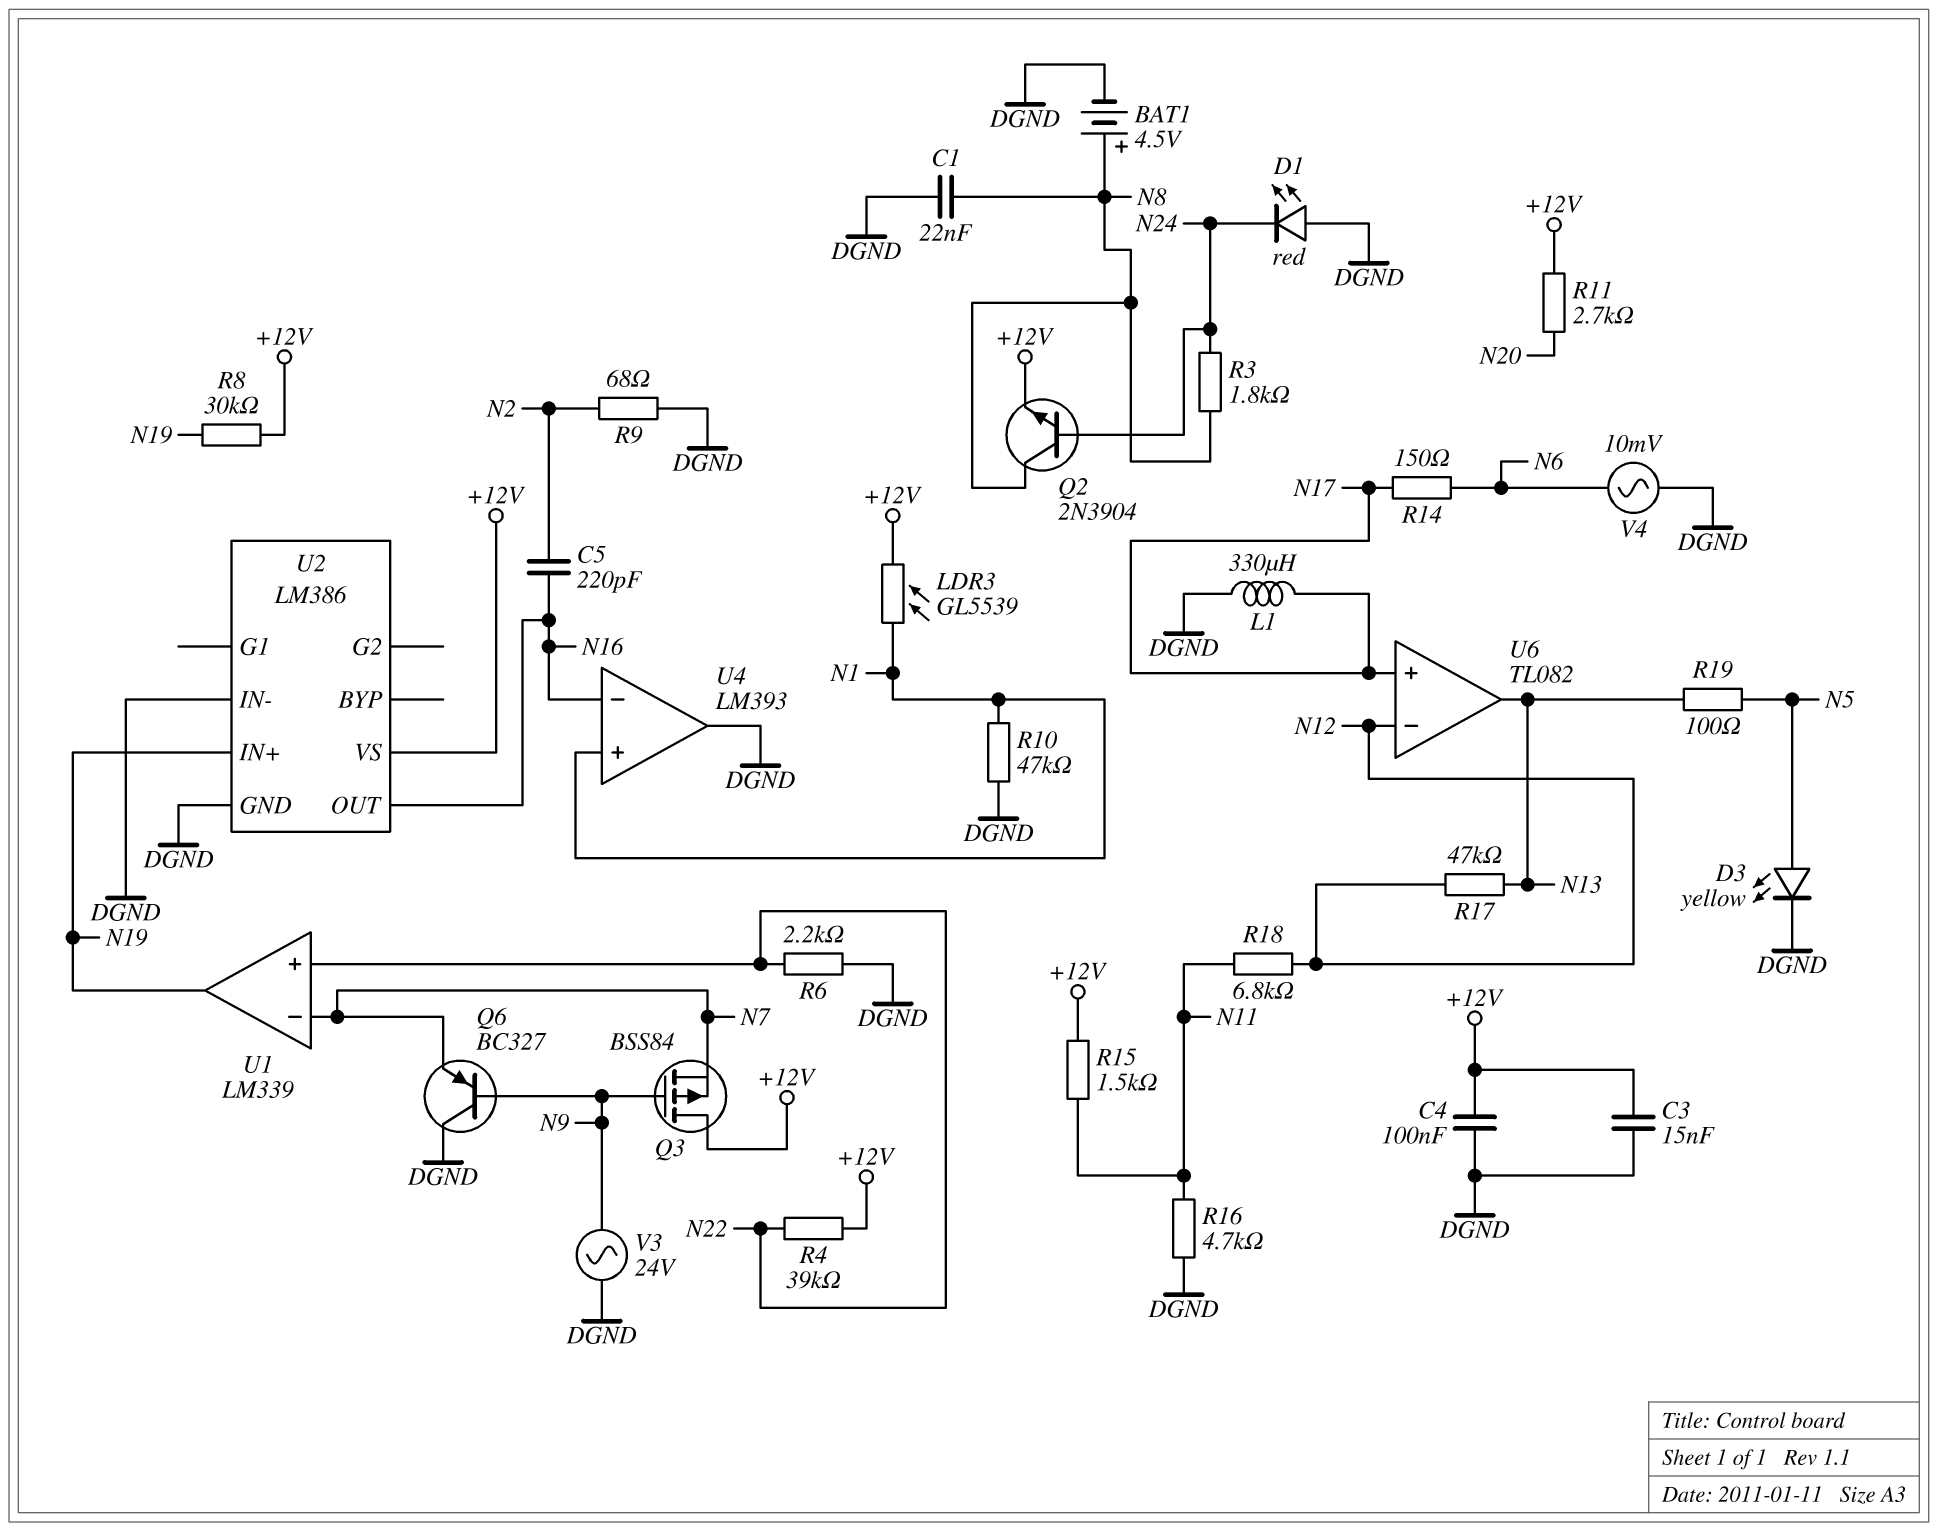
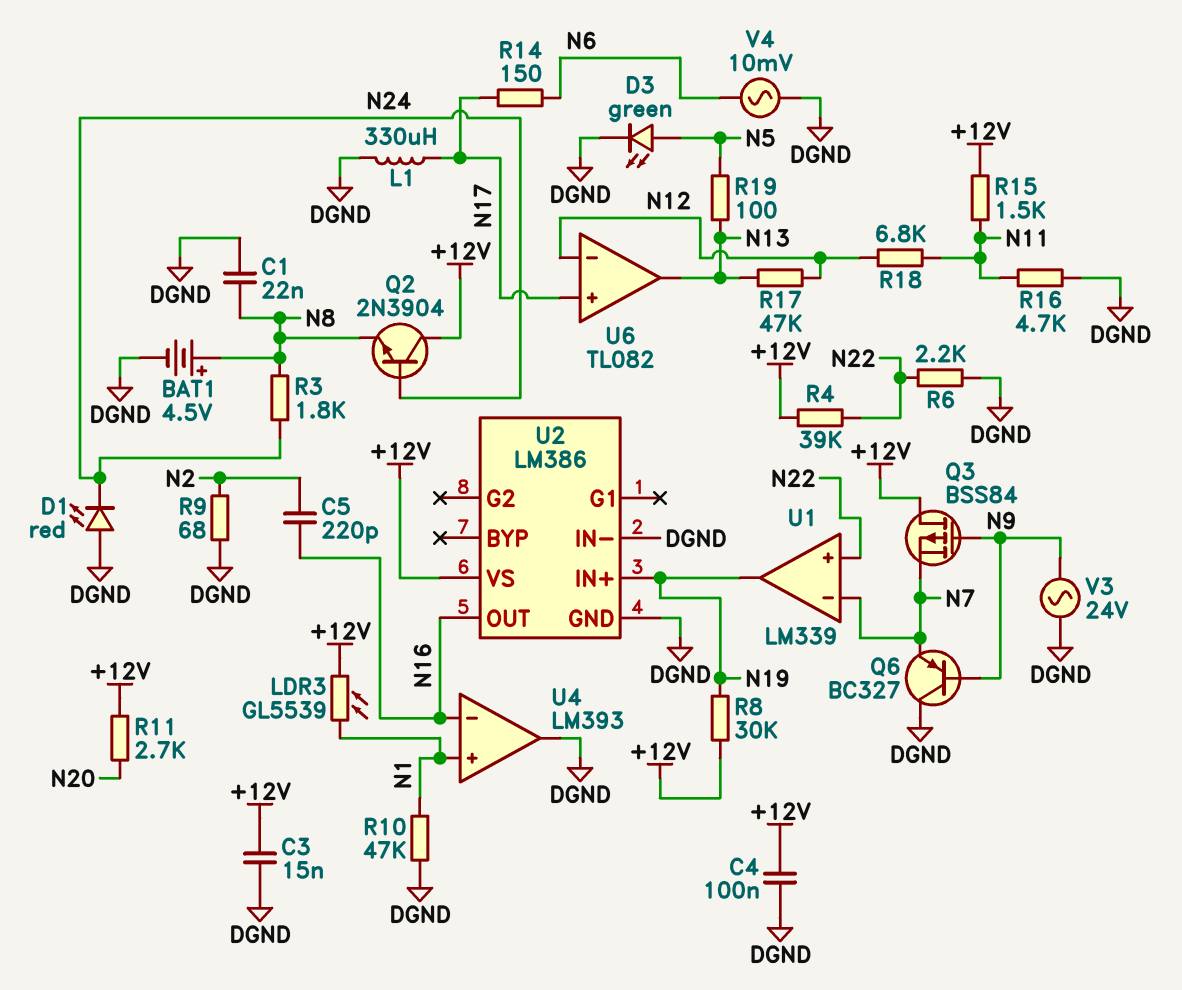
D3: LED yellow (A N5, K DGND) -> LED green (A N5, K DGND)
Q2: NPN 2N3904 (B N24, C N8, E +12V) -> NPN 2N3904 (B N24, C +12V, E N8)

